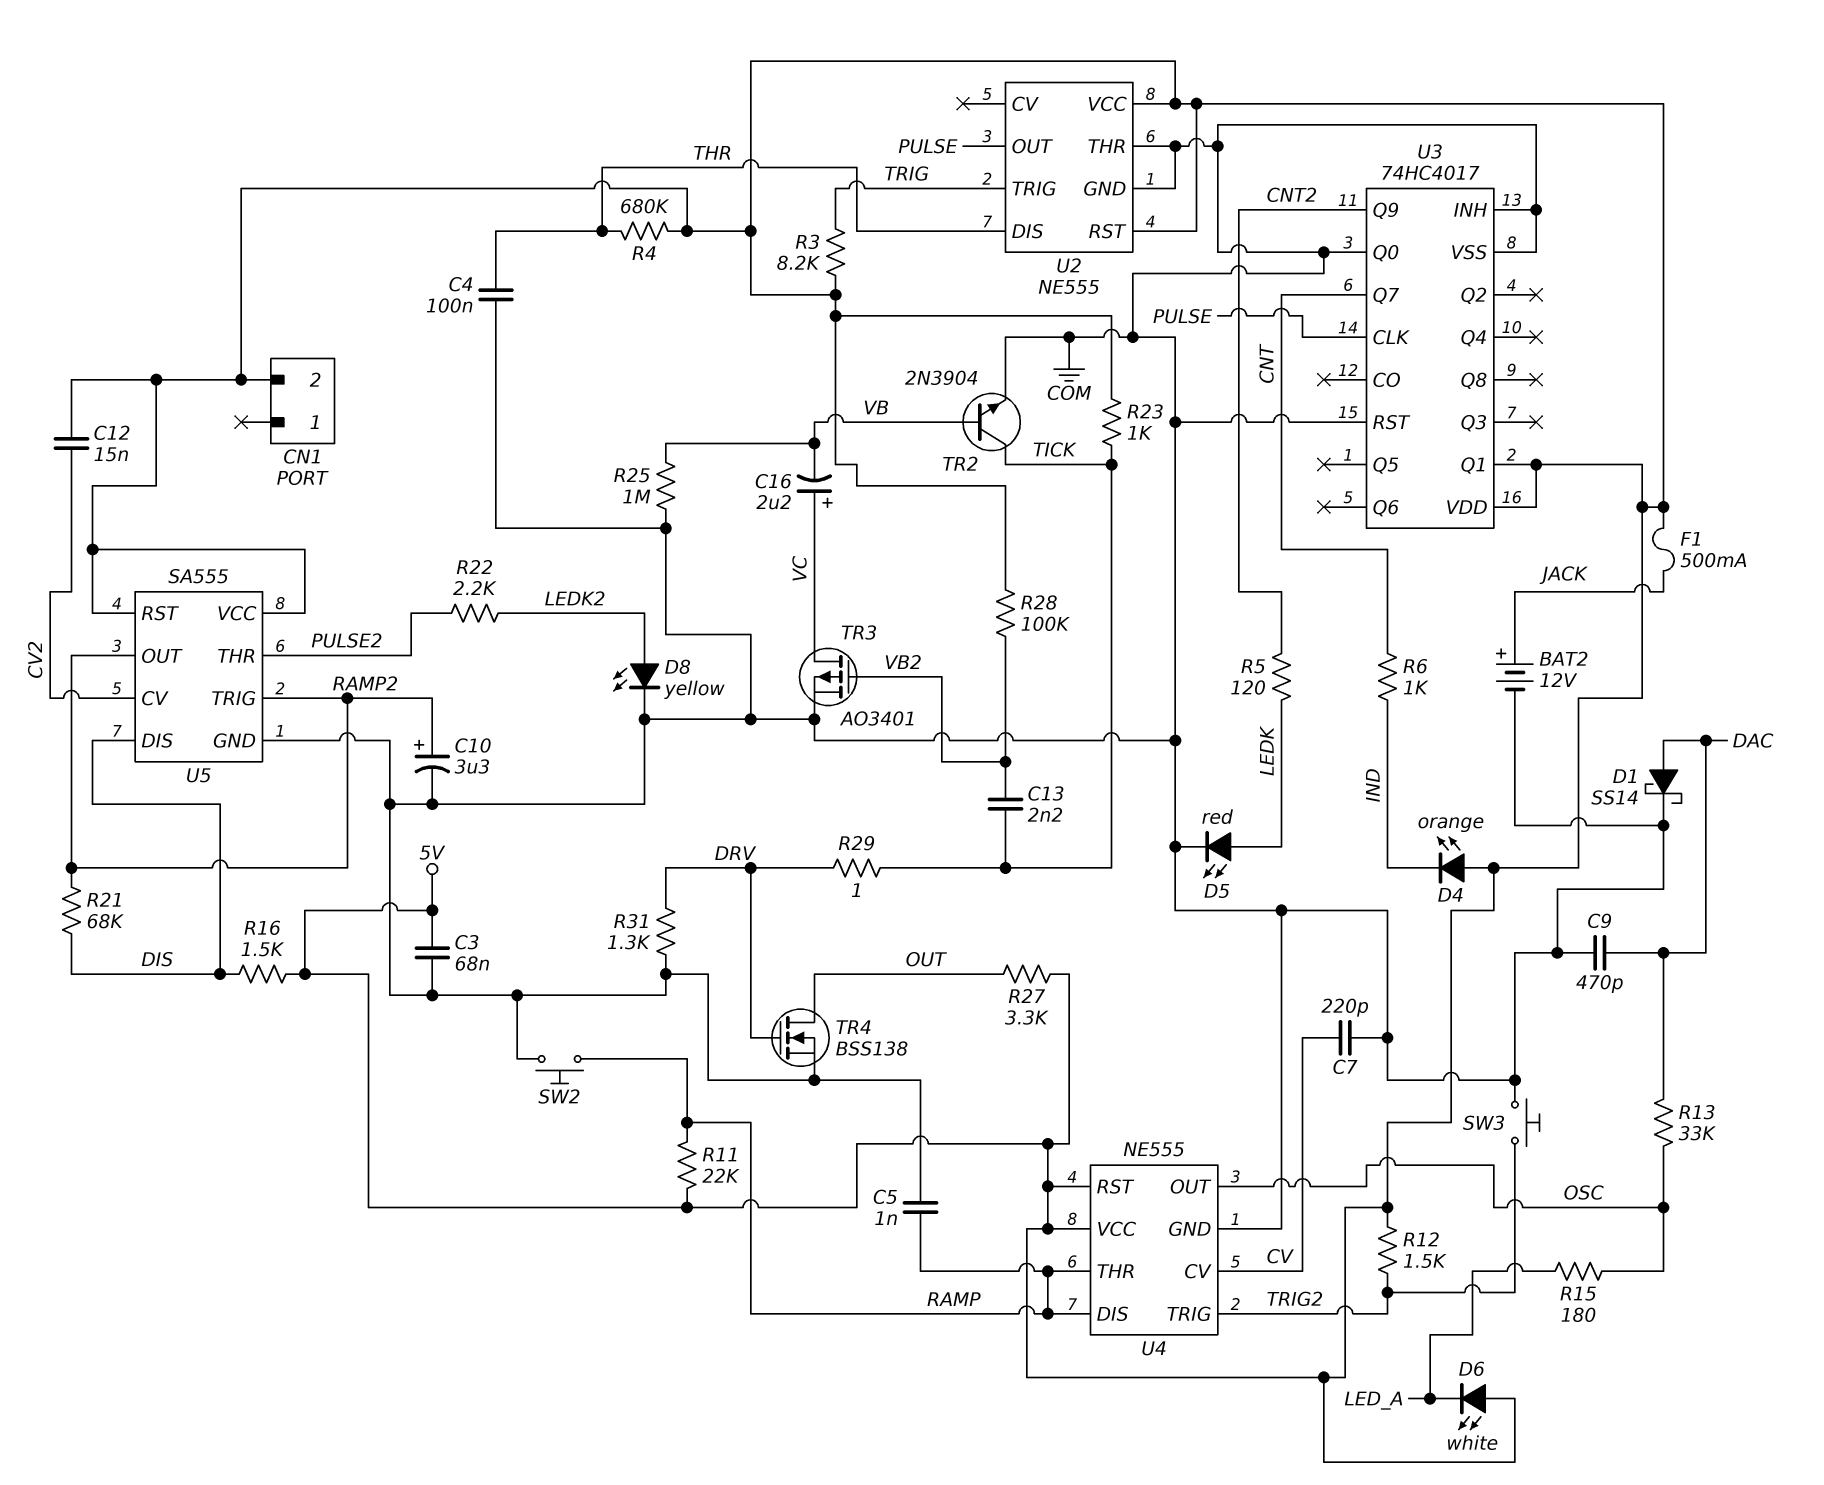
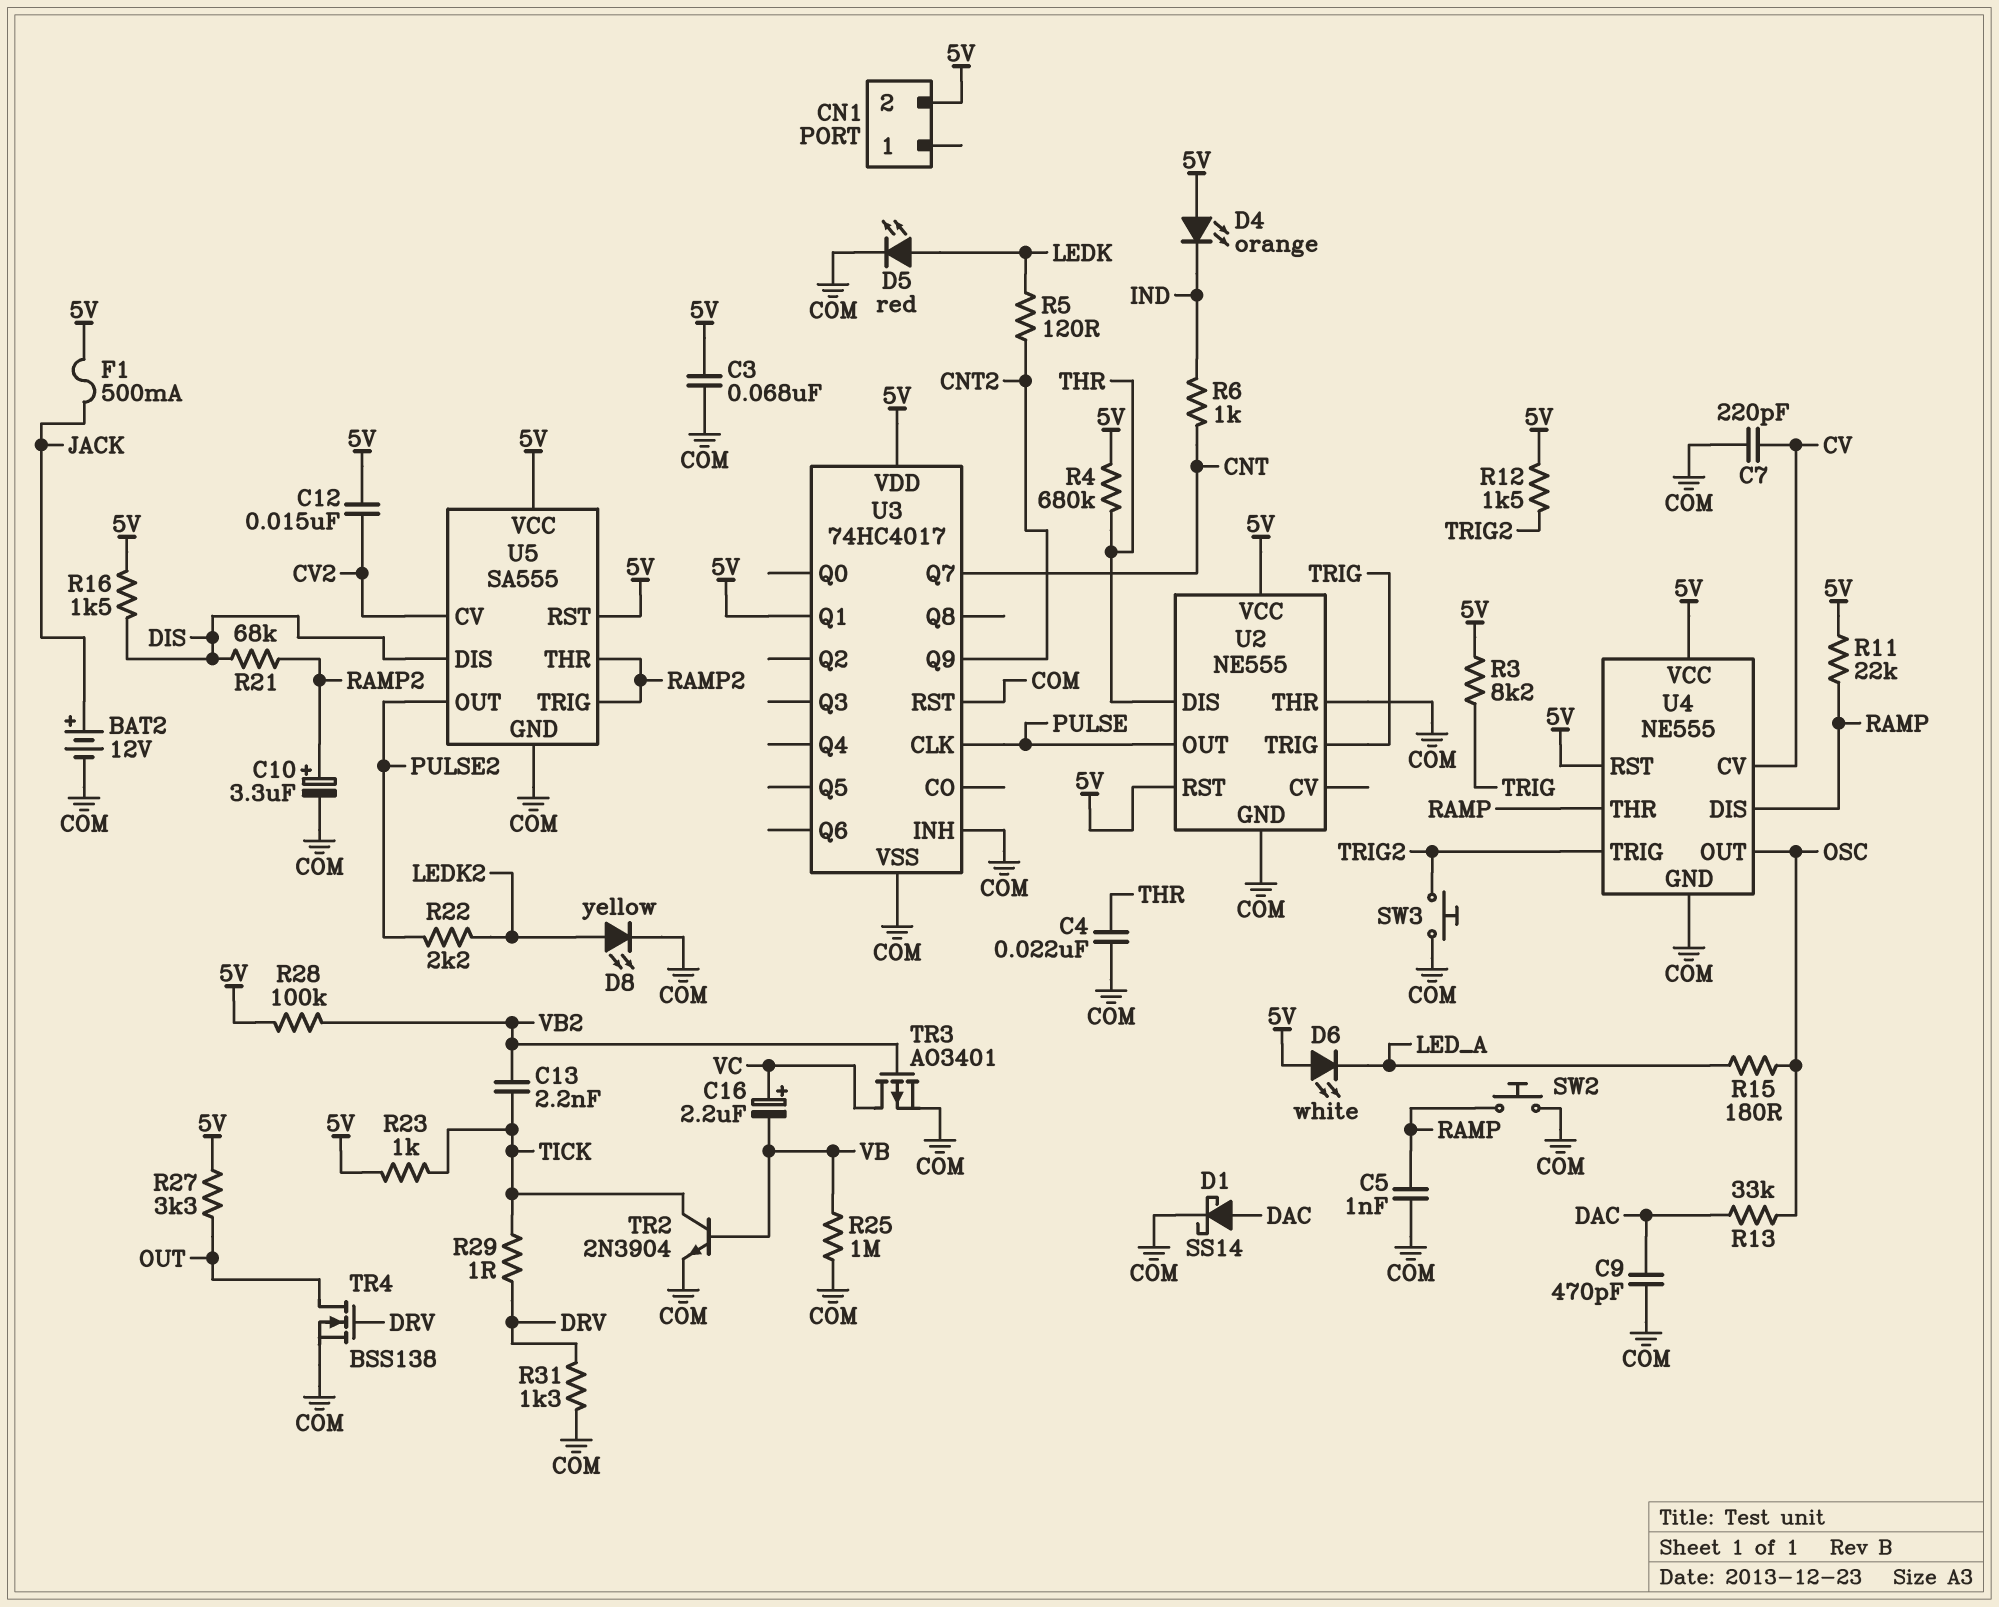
C4: 100nF (COM, THR) -> 22nF (COM, THR)
U3 pin Q0: COM -> none
U5 pin OUT: RAMP2 -> PULSE2
U5 pin THR: PULSE2 -> RAMP2

